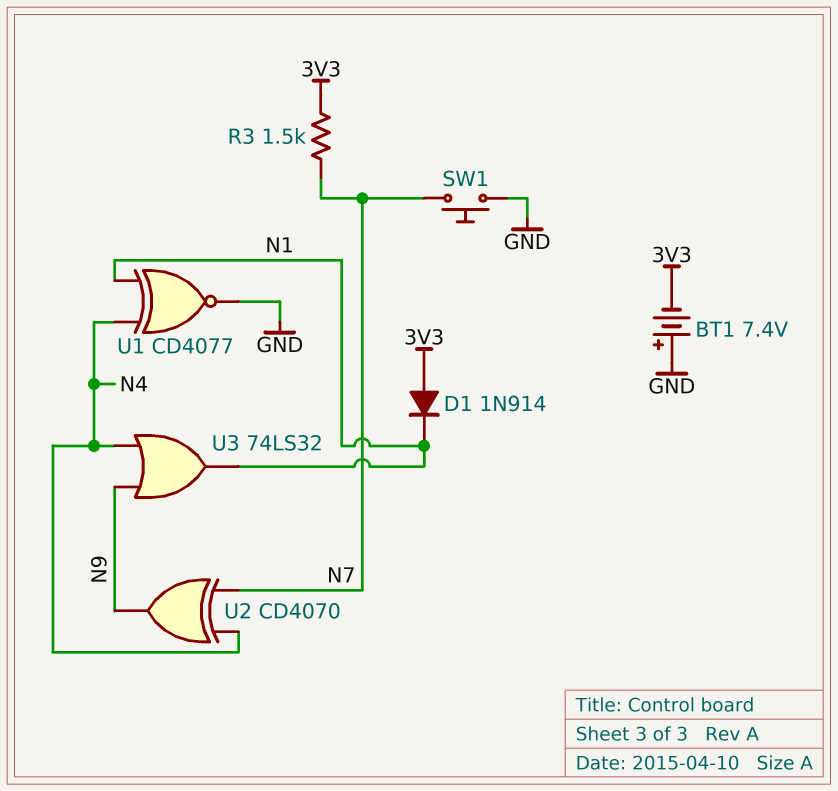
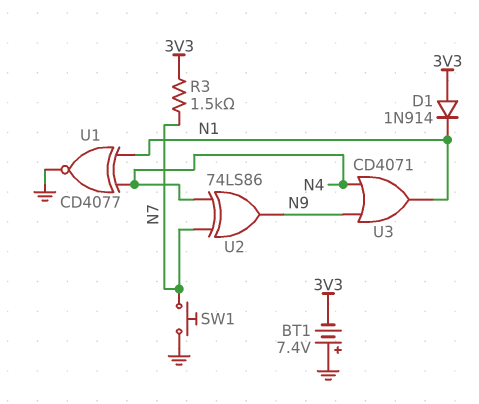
U2: XOR CD4070 (in N4, in N7, out N9) -> XOR 74LS86 (in N4, in N7, out N9)
U3: OR 74LS32 (in N4, in N9, out N1) -> OR CD4071 (in N4, in N9, out N1)

